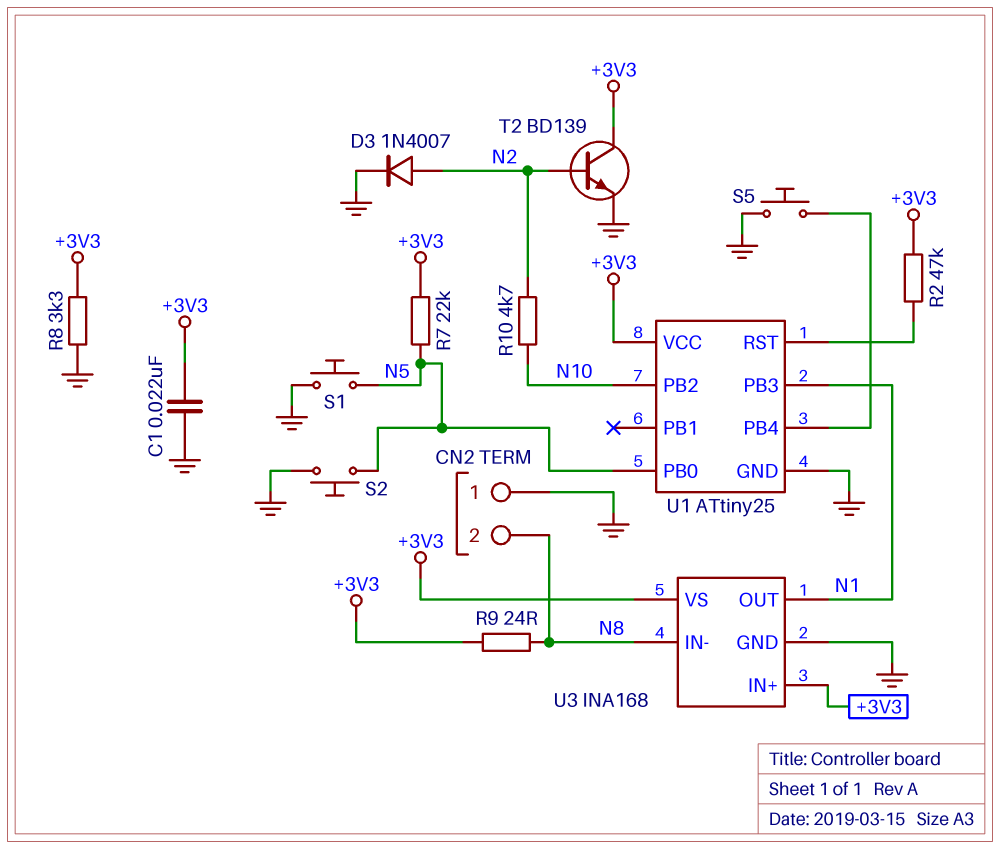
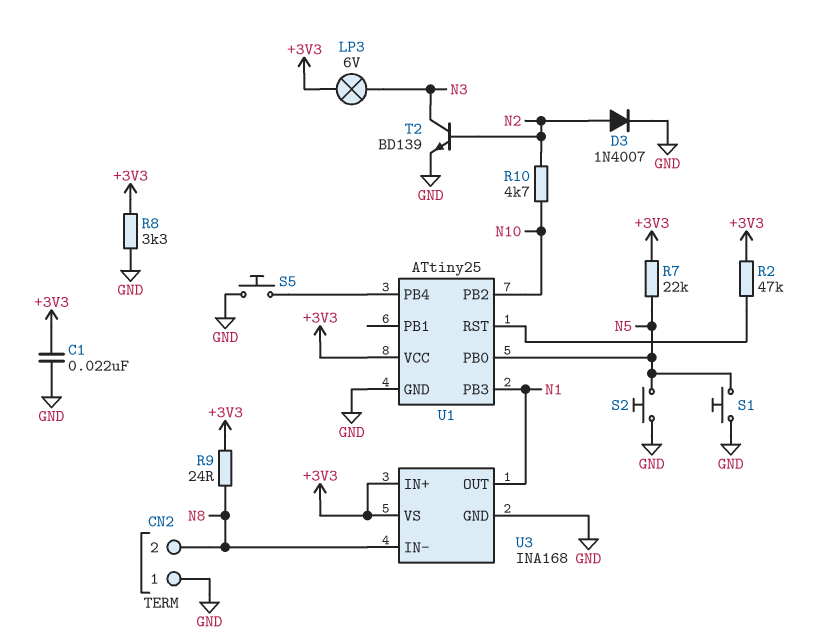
LP3: none -> lamp 6V (+3V3, N3)
T2: NPN BD139 (B N2, C +3V3, E GND) -> NPN BD139 (B N2, C N3, E GND)

